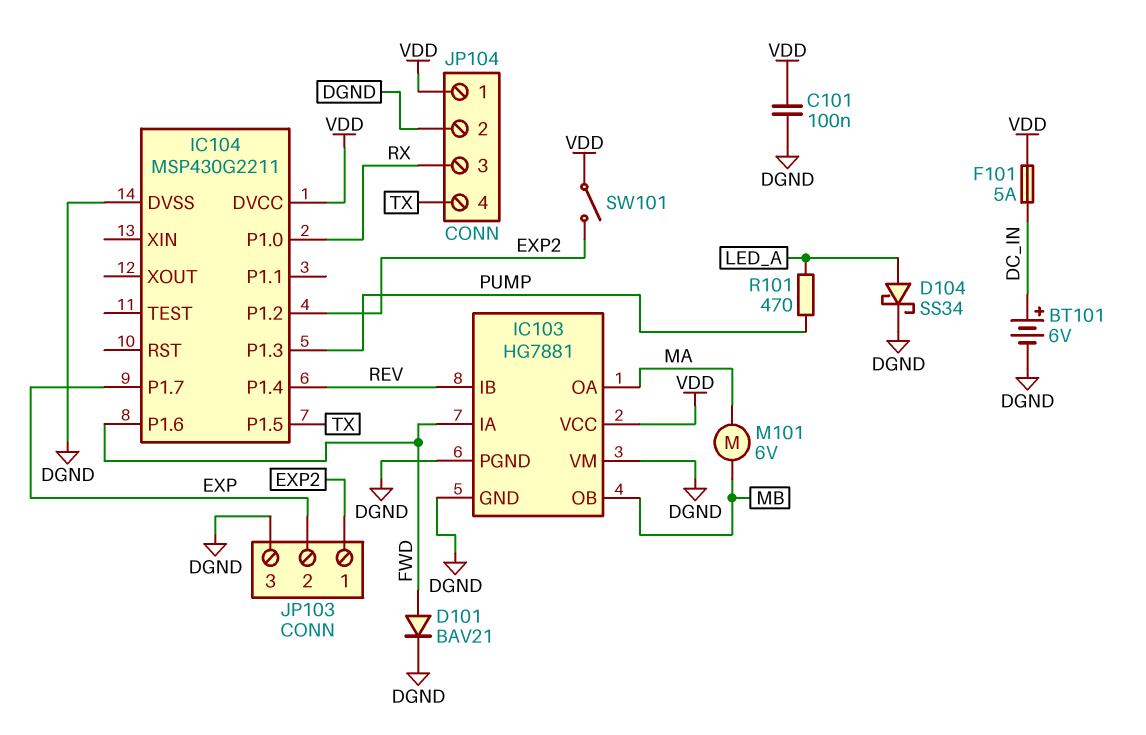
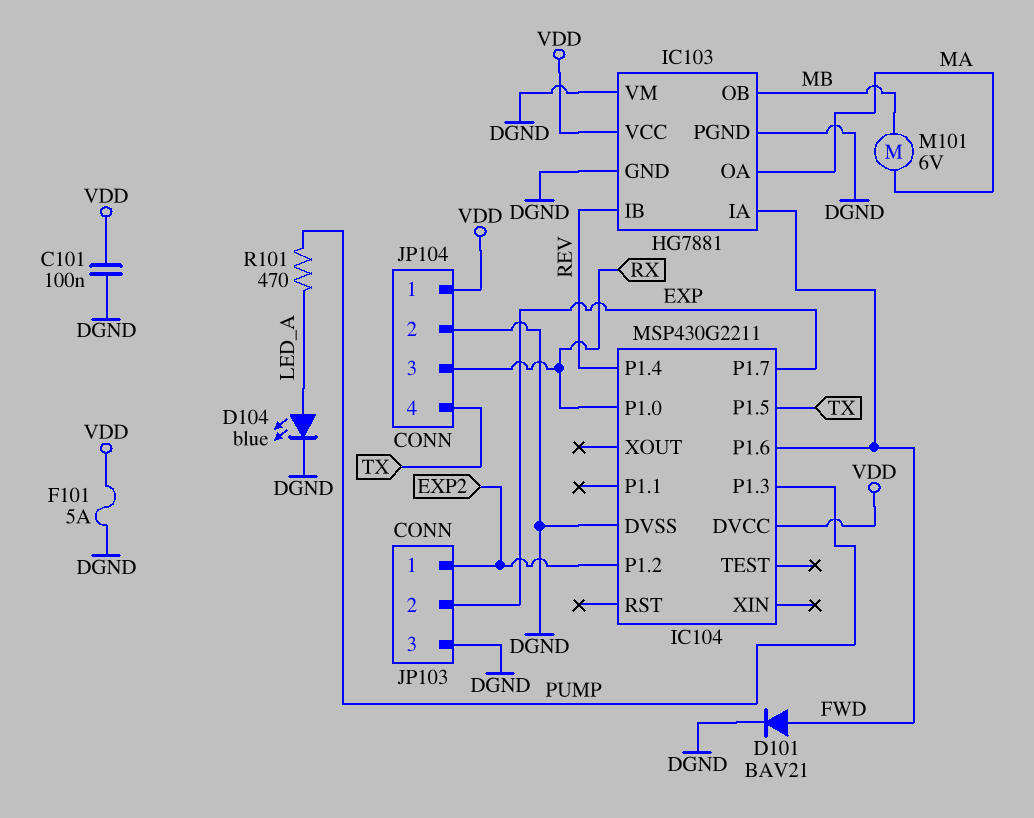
BT101: 6V (plus DC_IN, minus DGND) -> none
D104: schottky SS34 (A LED_A, K DGND) -> LED blue (A LED_A, K DGND)
F101: 5A (DC_IN, VDD) -> 5A (DGND, VDD)
SW101: switch (EXP2, VDD) -> none

